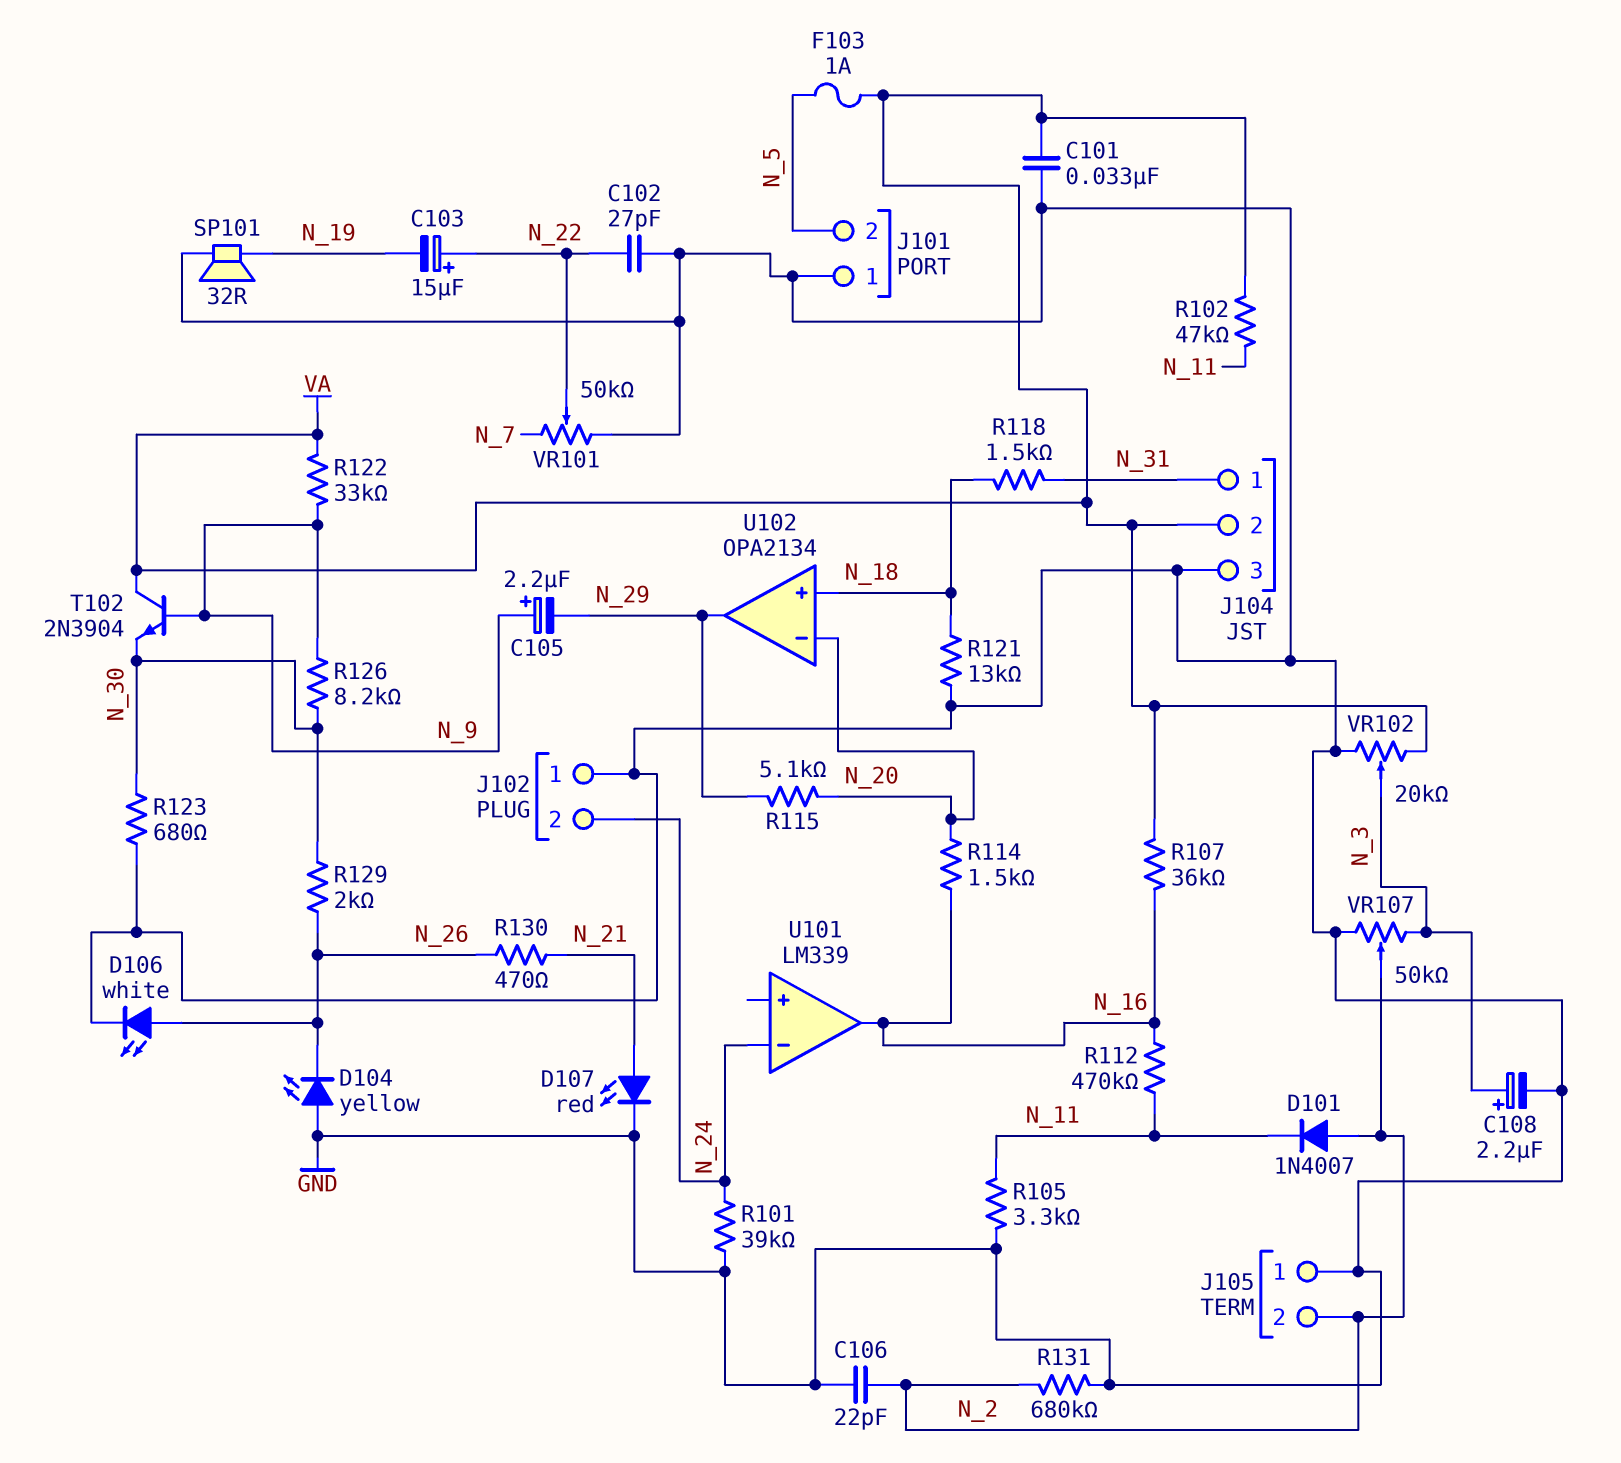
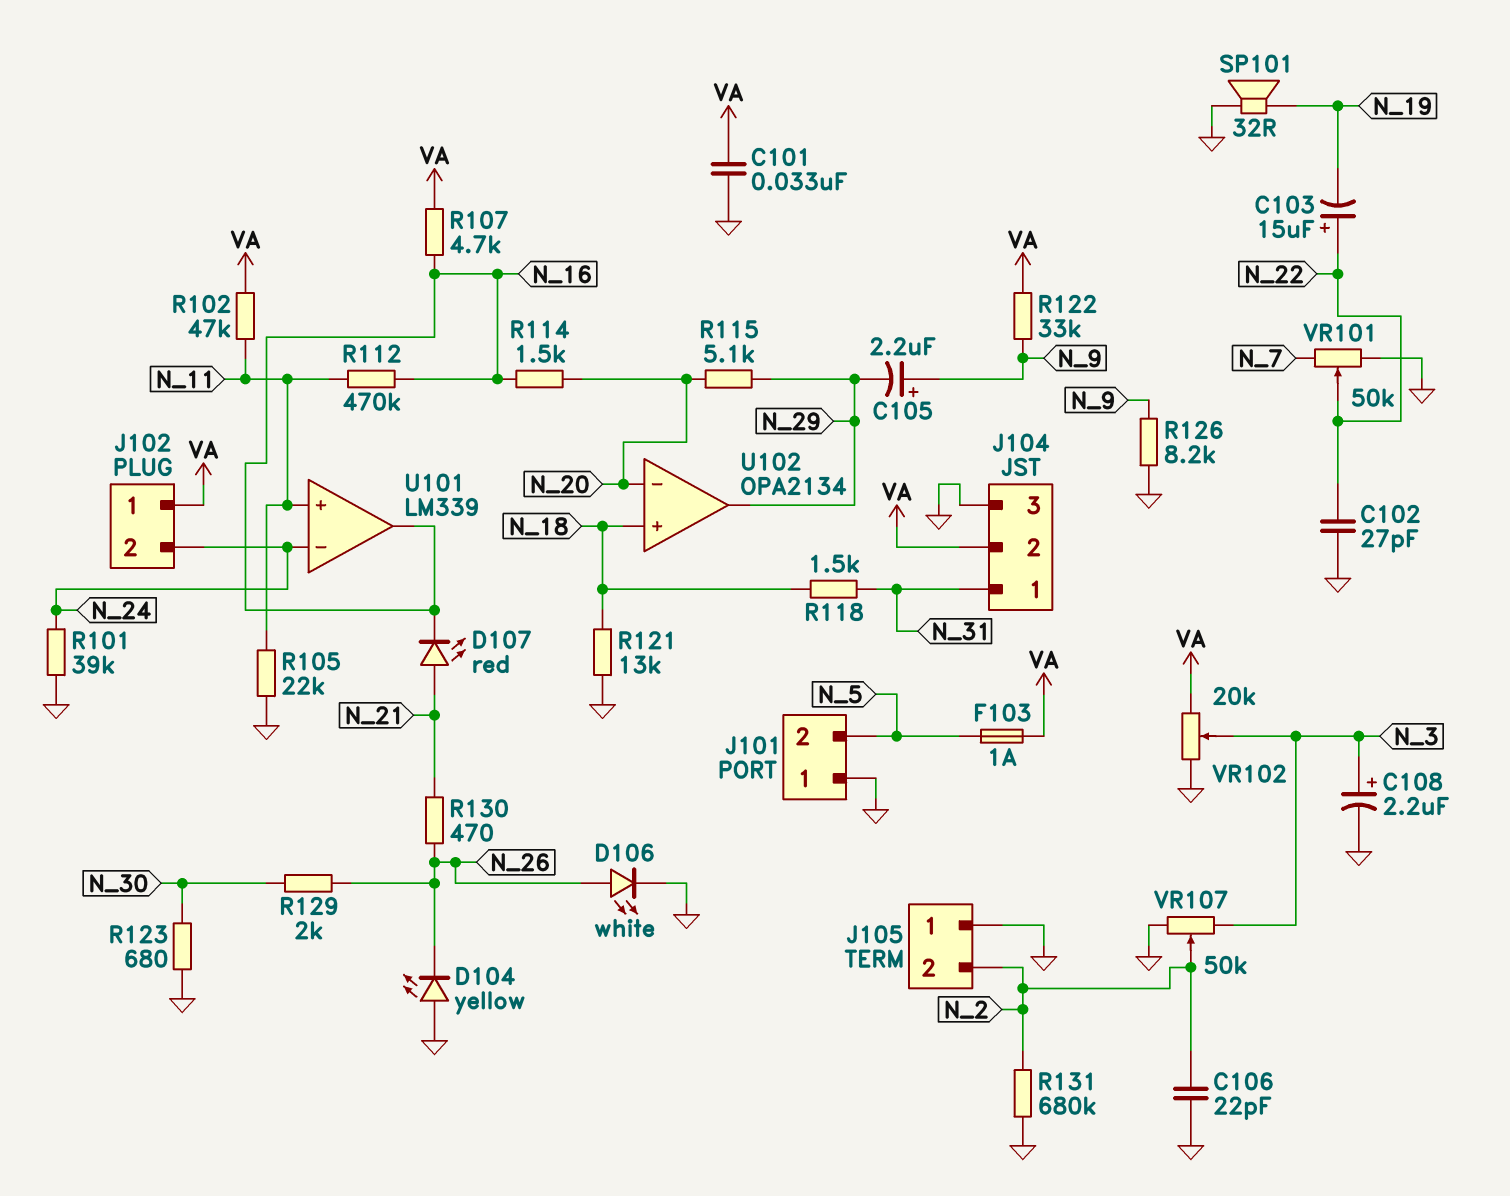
D101: diode 1N4007 (A N_2, K N_11) -> none
D107: LED red (A N_21, K GND) -> LED red (A N_21, K N_16)
J102 pin 1: GND -> VA
R105: 3.3k (GND, N_11) -> 22k (GND, N_11)
R107: 36k (N_16, VA) -> 4.7k (N_16, VA)
R126: 8.2k (N_9, N_30) -> 8.2k (GND, N_9)
T102: NPN 2N3904 (B N_9, C VA, E N_30) -> none
U101 pin in+: none -> N_11

